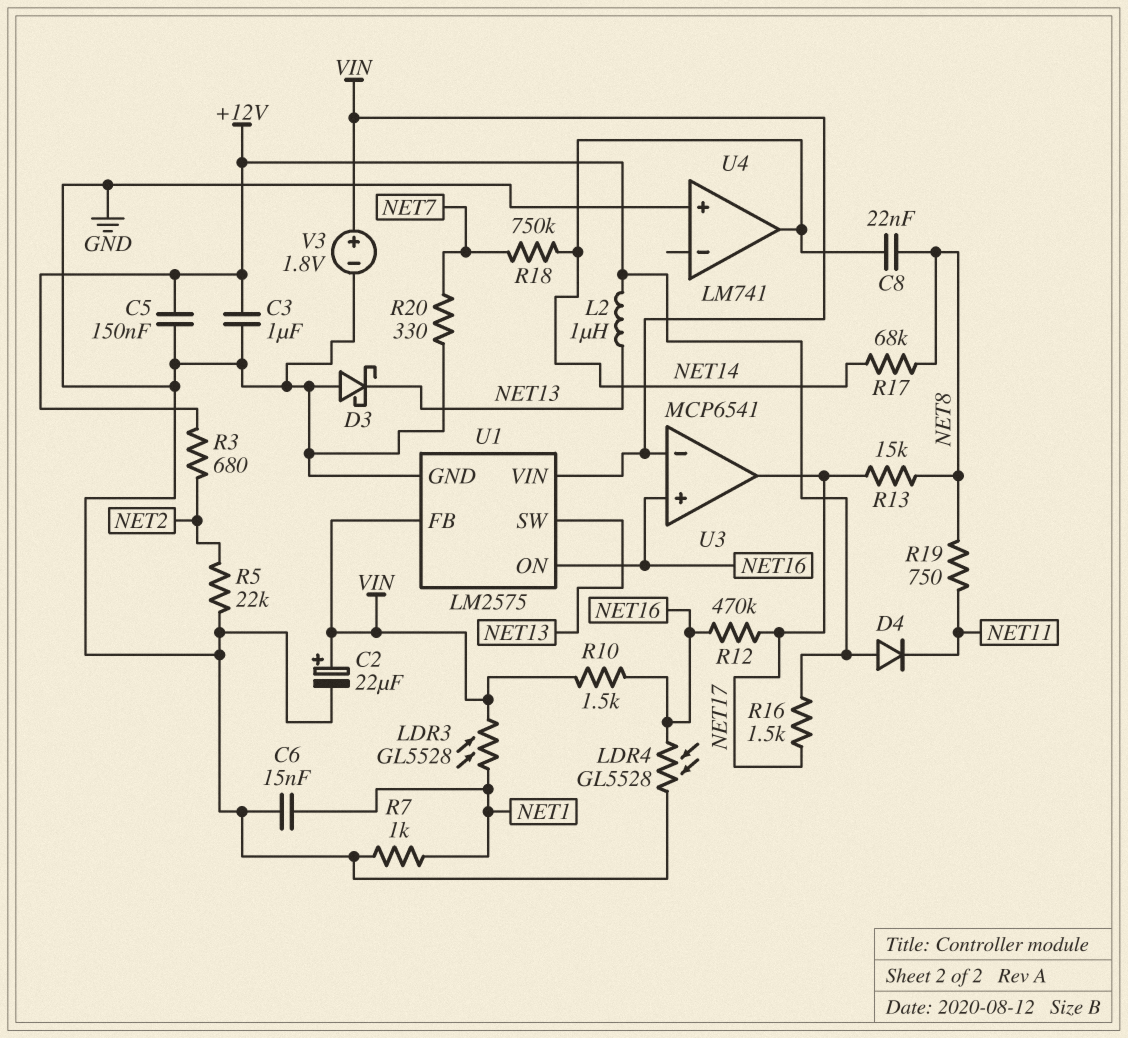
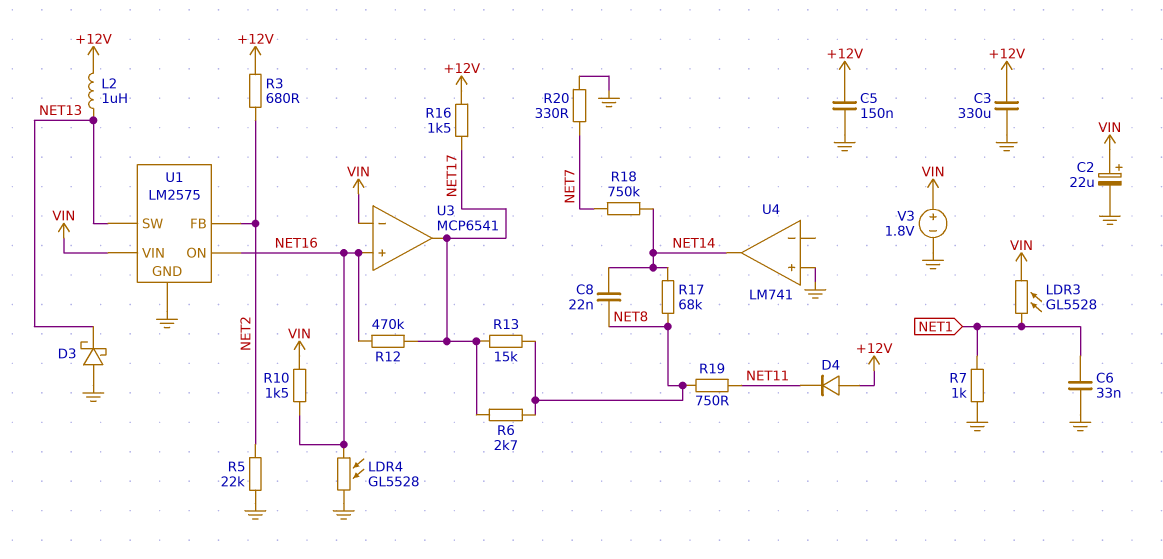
C3: 1uF (+12V, GND) -> 330uF (+12V, GND)
C6: 15nF (GND, NET1) -> 33nF (GND, NET1)
R6: none -> 2.7k (NET8, NET17)
U1 pin FB: VIN -> NET2

